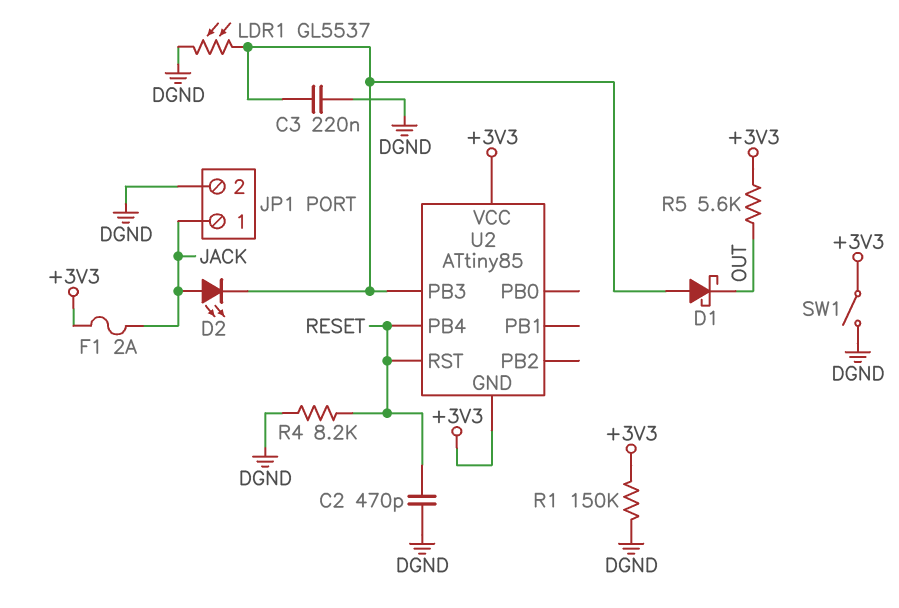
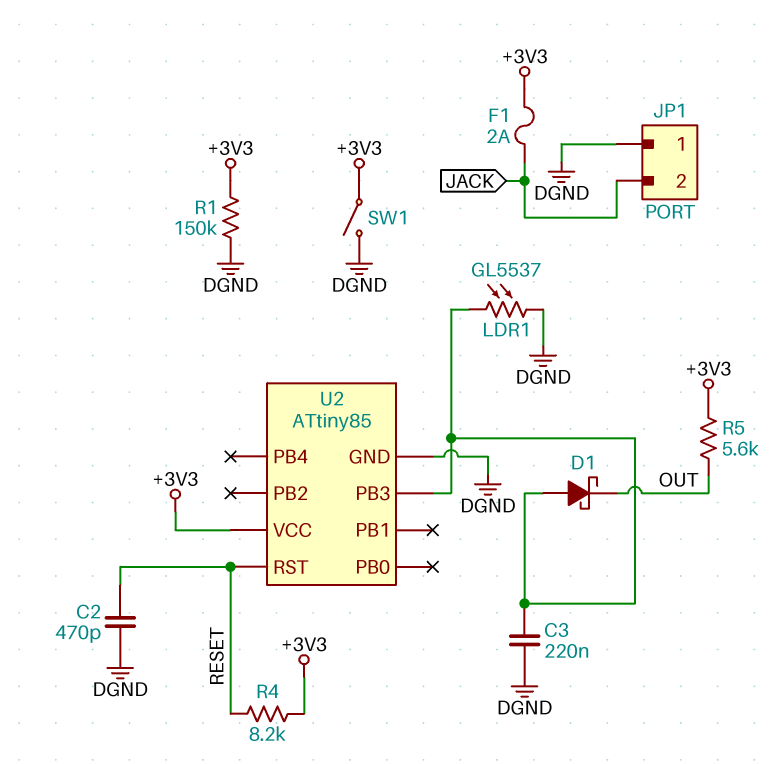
D2: LED (A JACK, K U2/PB3) -> none
JP1 pin 1: JACK -> DGND
JP1 pin 2: DGND -> JACK
R4: 8.2k (DGND, RESET) -> 8.2k (+3V3, RESET)
U2 pin GND: +3V3 -> DGND
U2 pin PB4: RESET -> none

